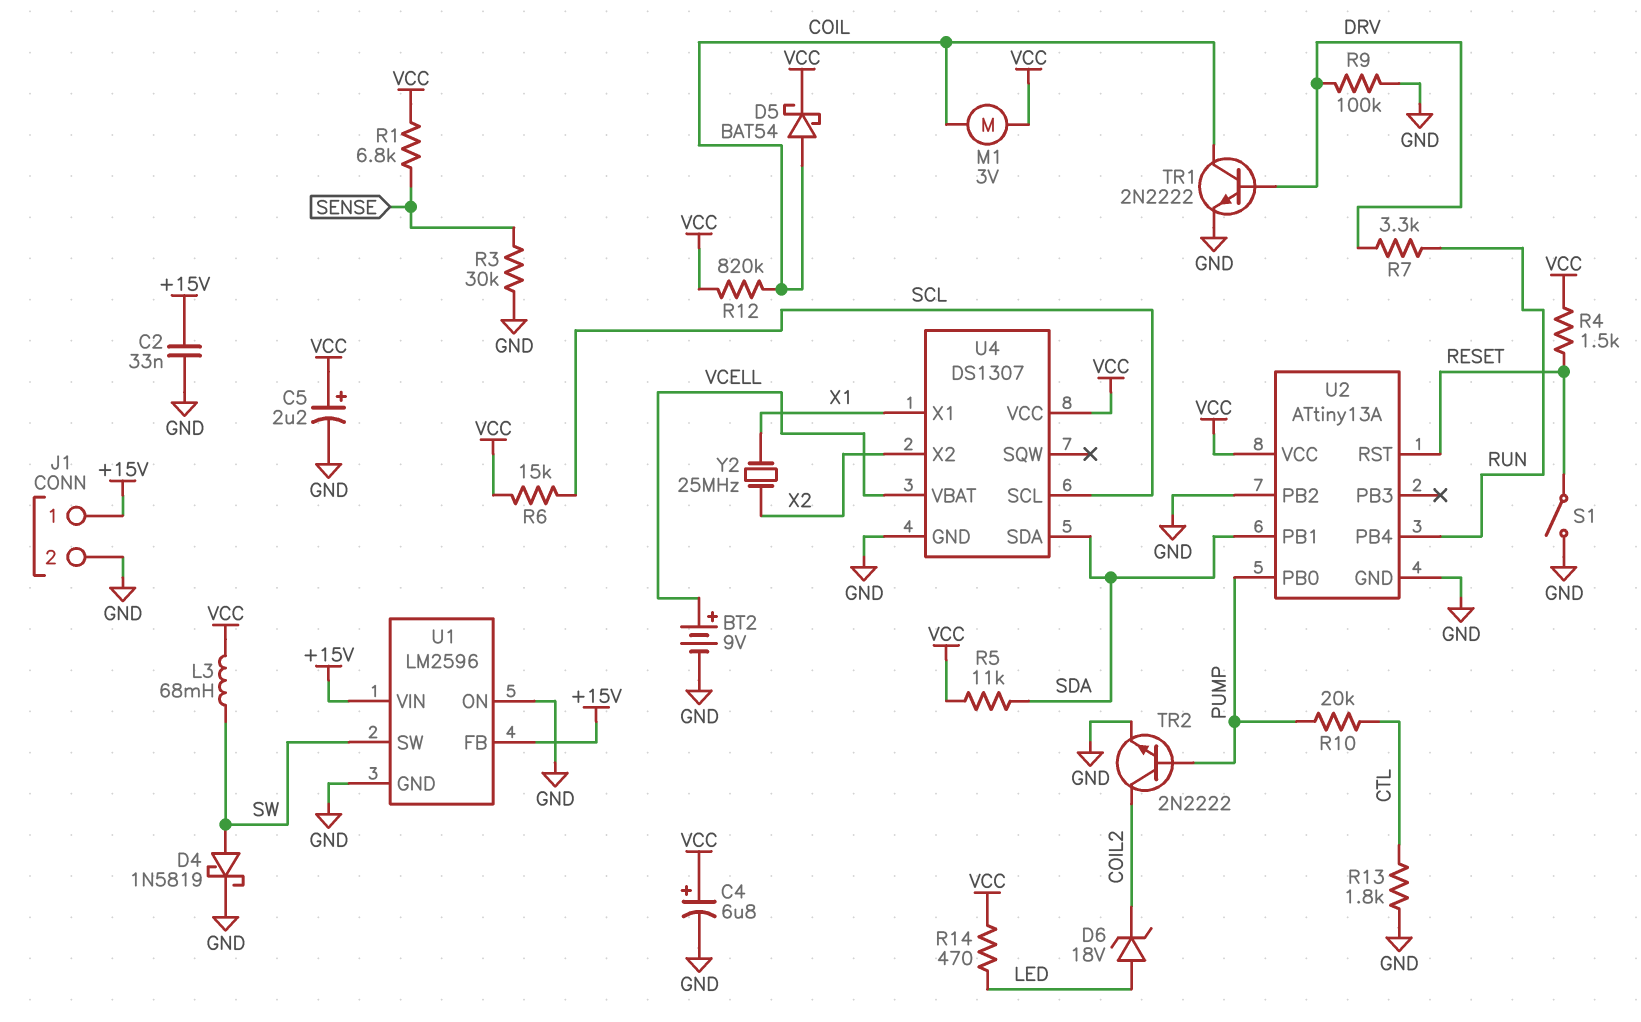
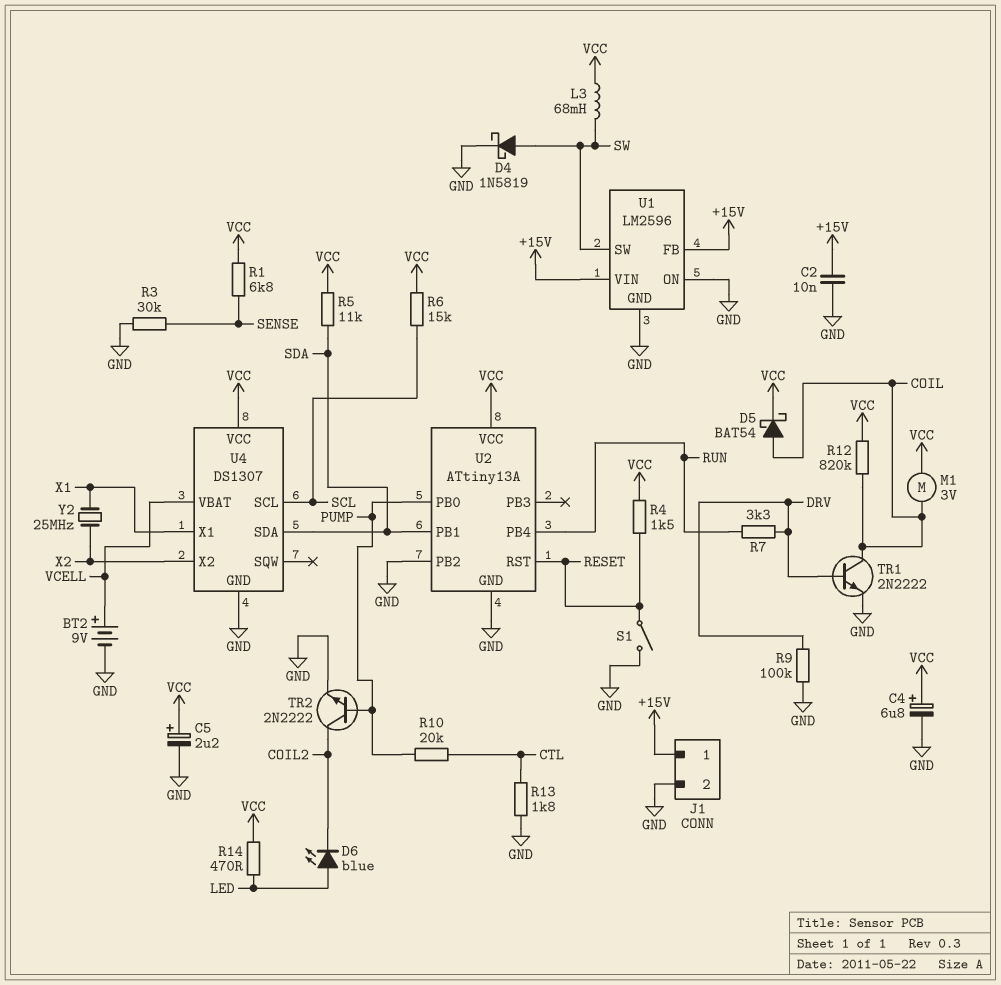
C2: 33nF (+15V, GND) -> 10nF (+15V, GND)
D6: zener 18V (A LED, K COIL2) -> LED blue (A LED, K COIL2)

